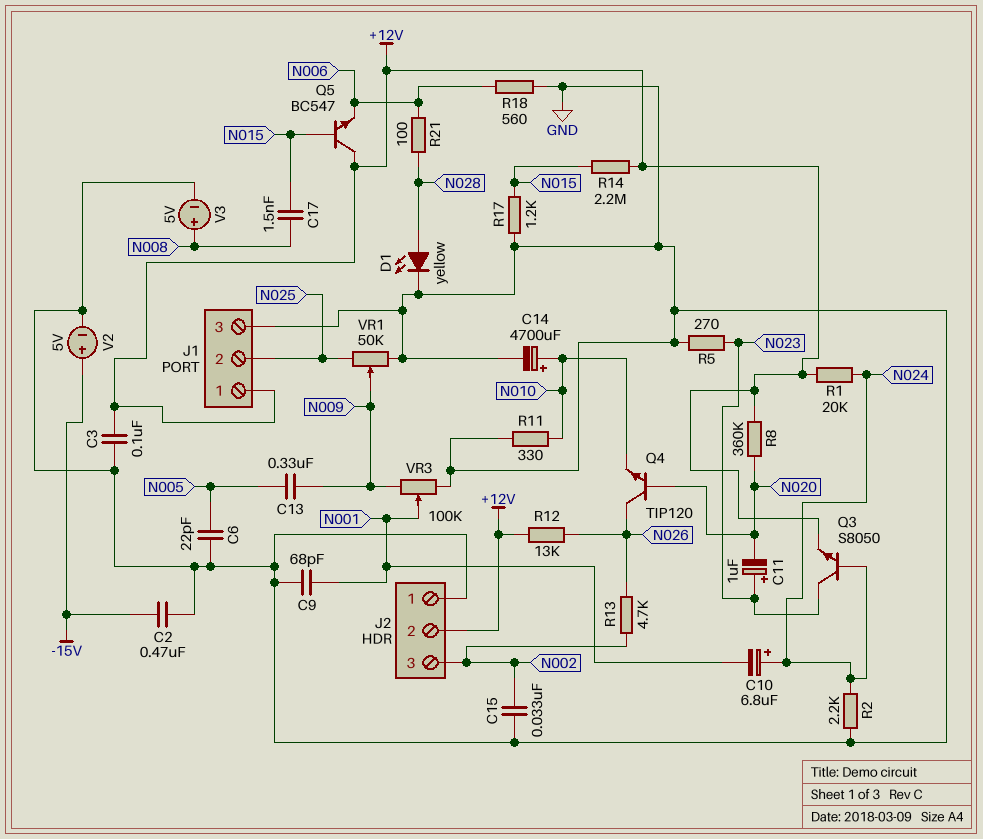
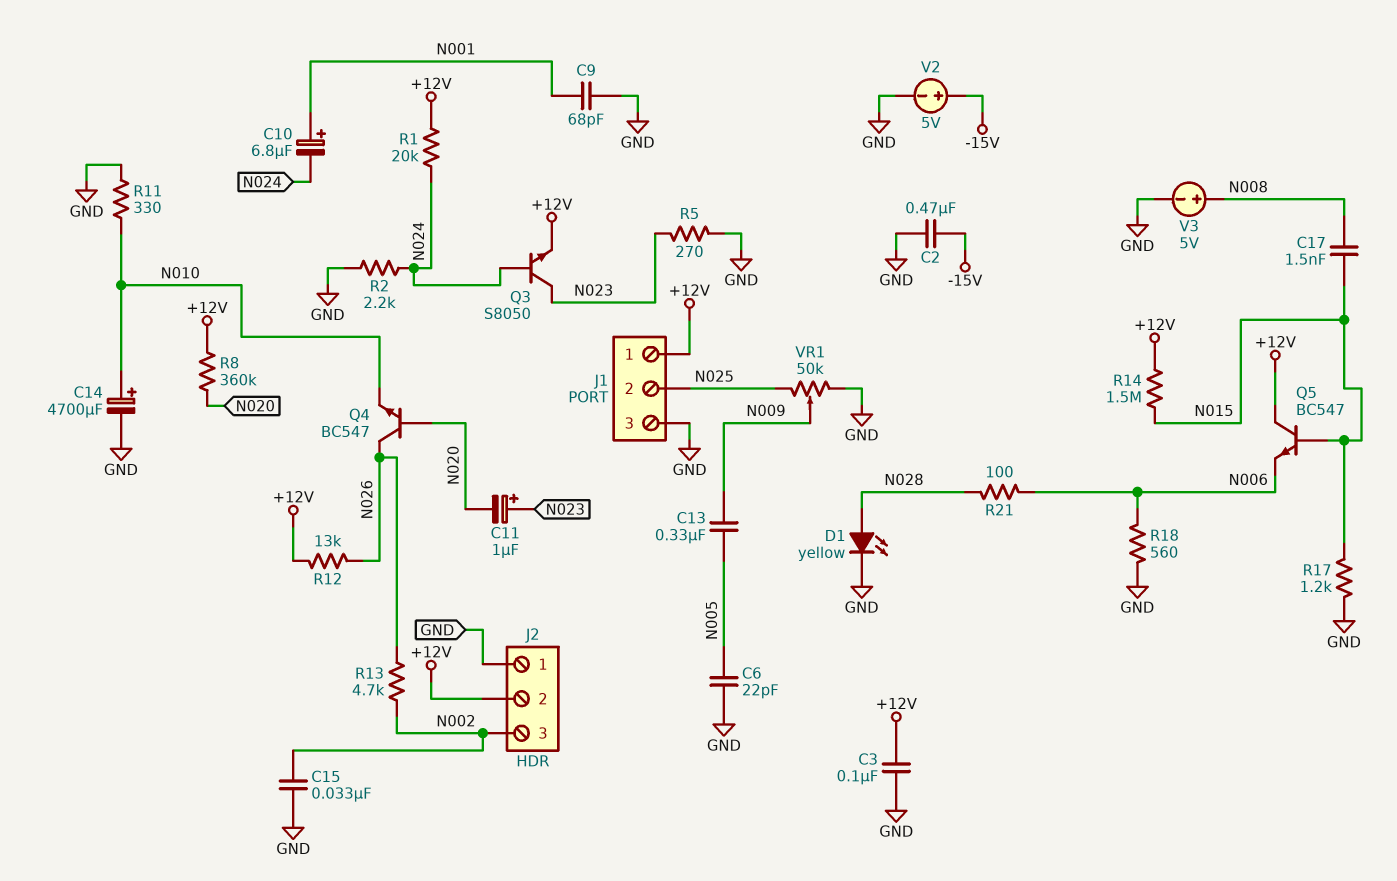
C10: 6.8uF (plus N024, minus N001) -> 6.8uF (plus N001, minus N024)
Q4: NPN TIP120 (B N020, C N026, E N010) -> NPN BC547 (B N020, C N026, E N010)
R14: 2.2M (+12V, N015) -> 1.5M (+12V, N015)
VR3: 100k (GND, N009, wiper N001) -> none

